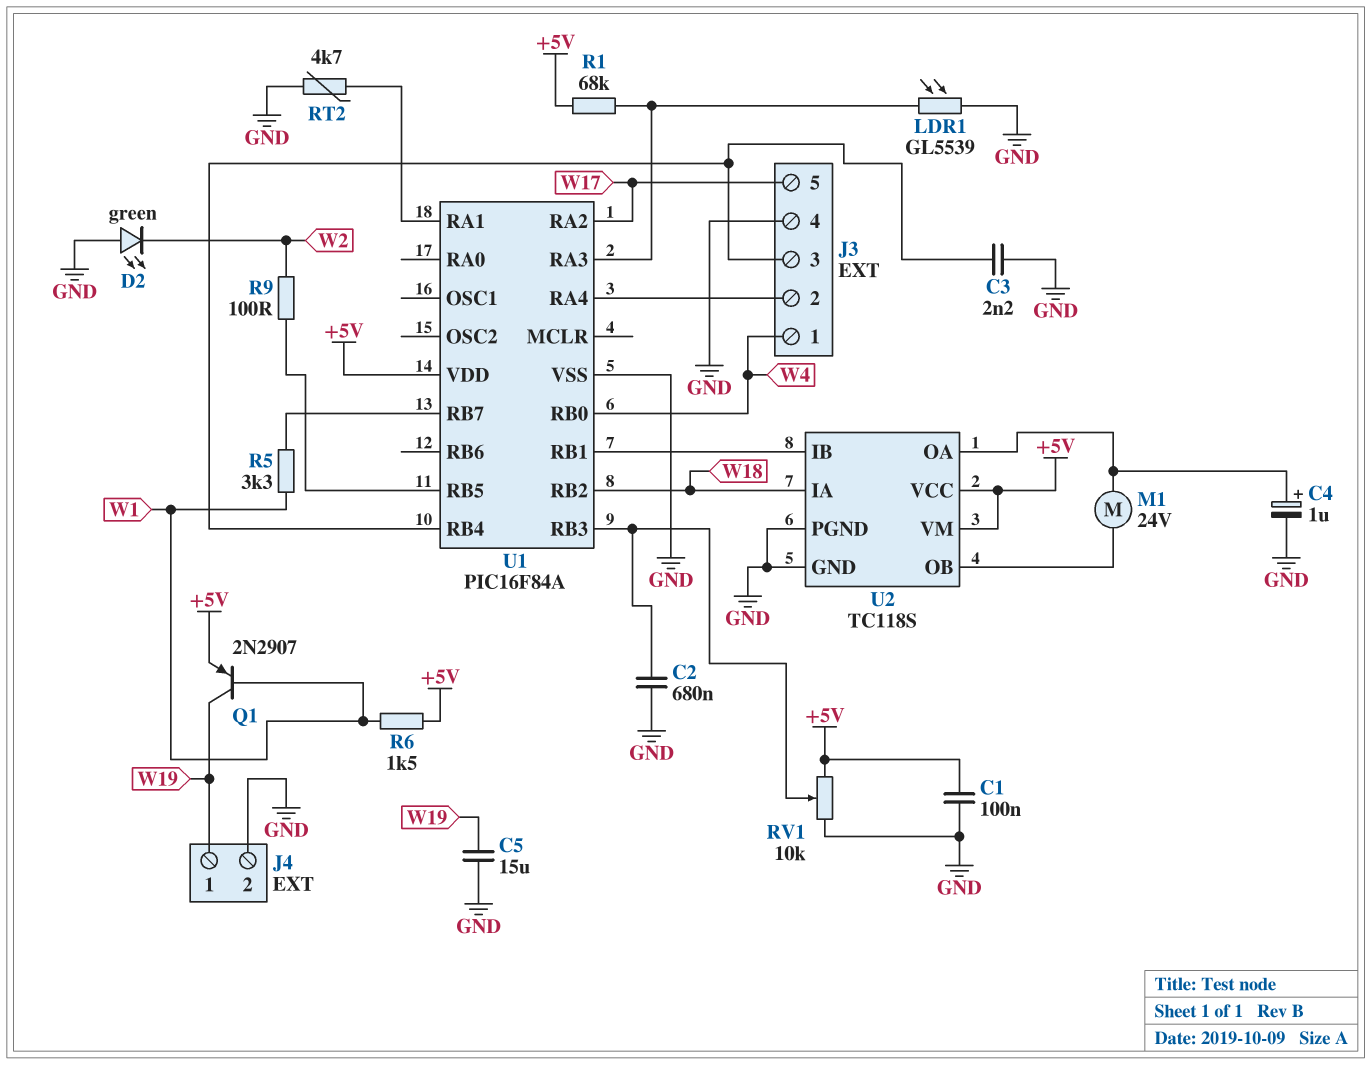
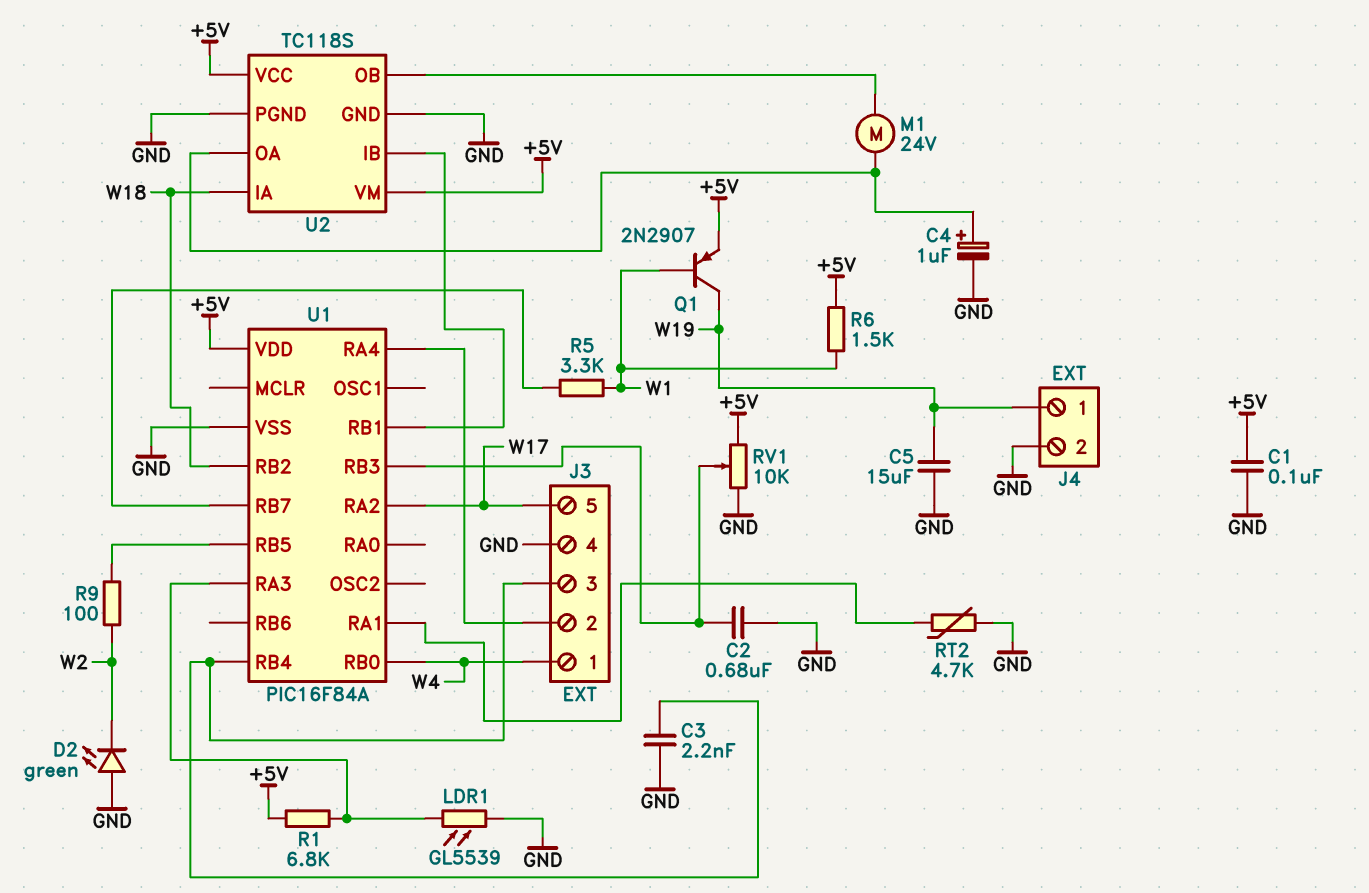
R1: 68k (+5V, U1/RA3) -> 6.8k (+5V, U1/RA3)

